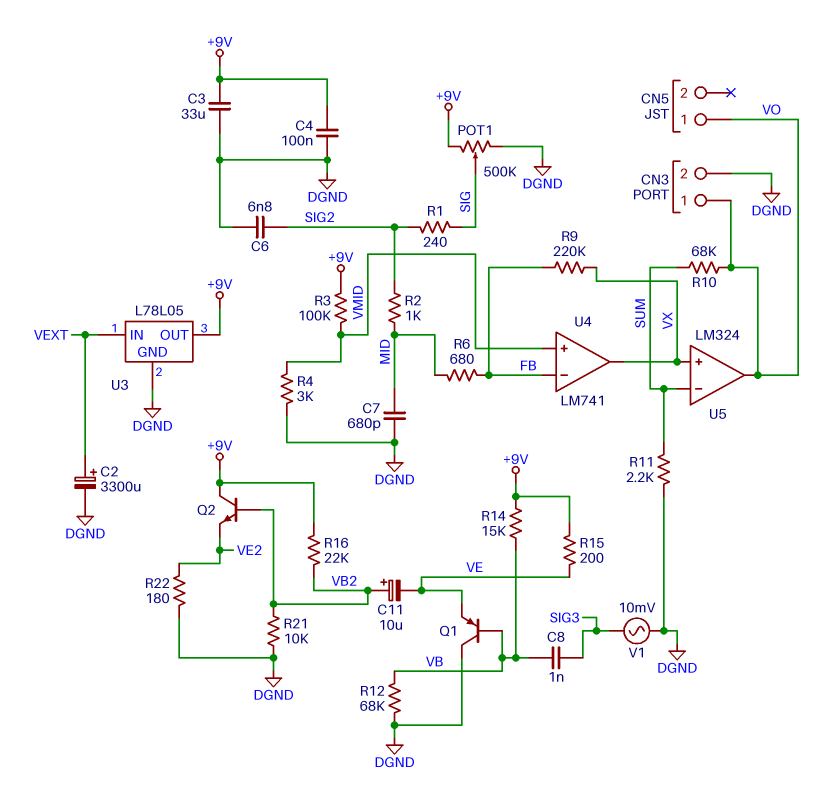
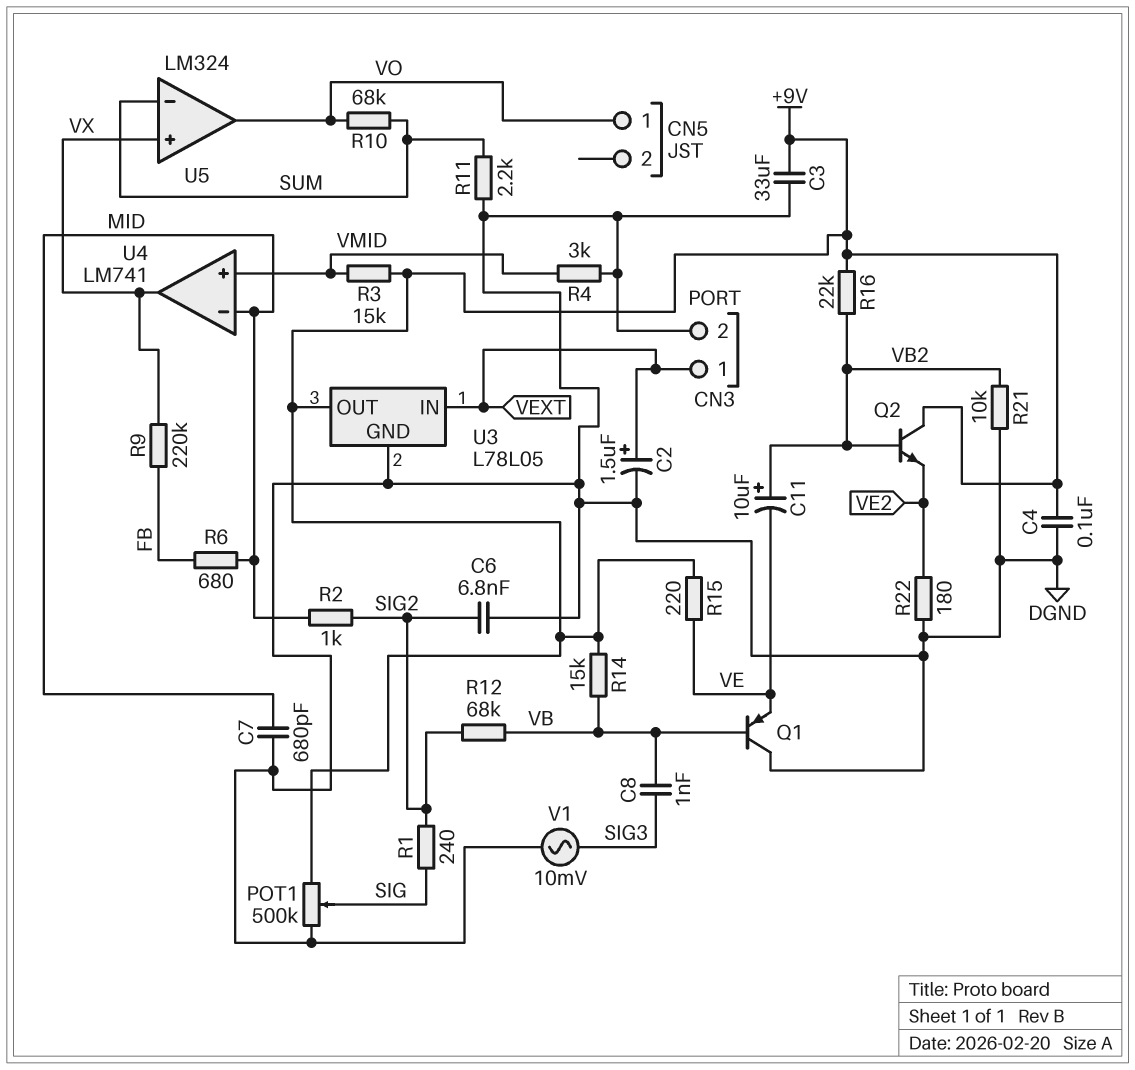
C2: 3300uF (plus VEXT, minus DGND) -> 1.5uF (plus VEXT, minus DGND)
CN3 pin 1: VO -> VEXT
R3: 100k (+9V, VMID) -> 15k (+9V, VMID)
R12: 68k (DGND, VB) -> 68k (SIG2, VB)
R15: 200 (+9V, VE) -> 220 (+9V, VE)
U4 pin in-: FB -> MID

